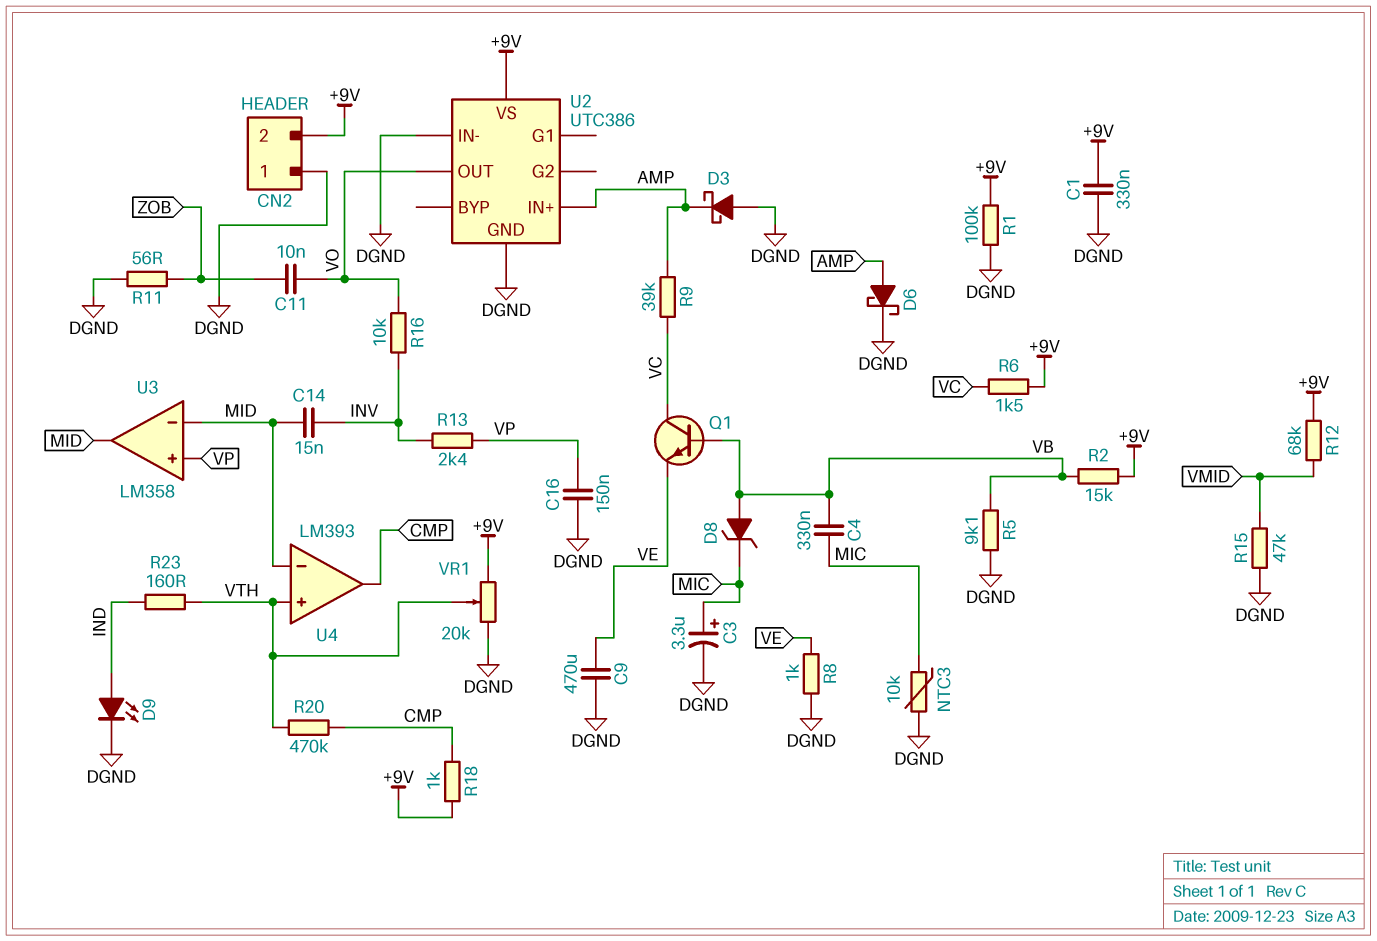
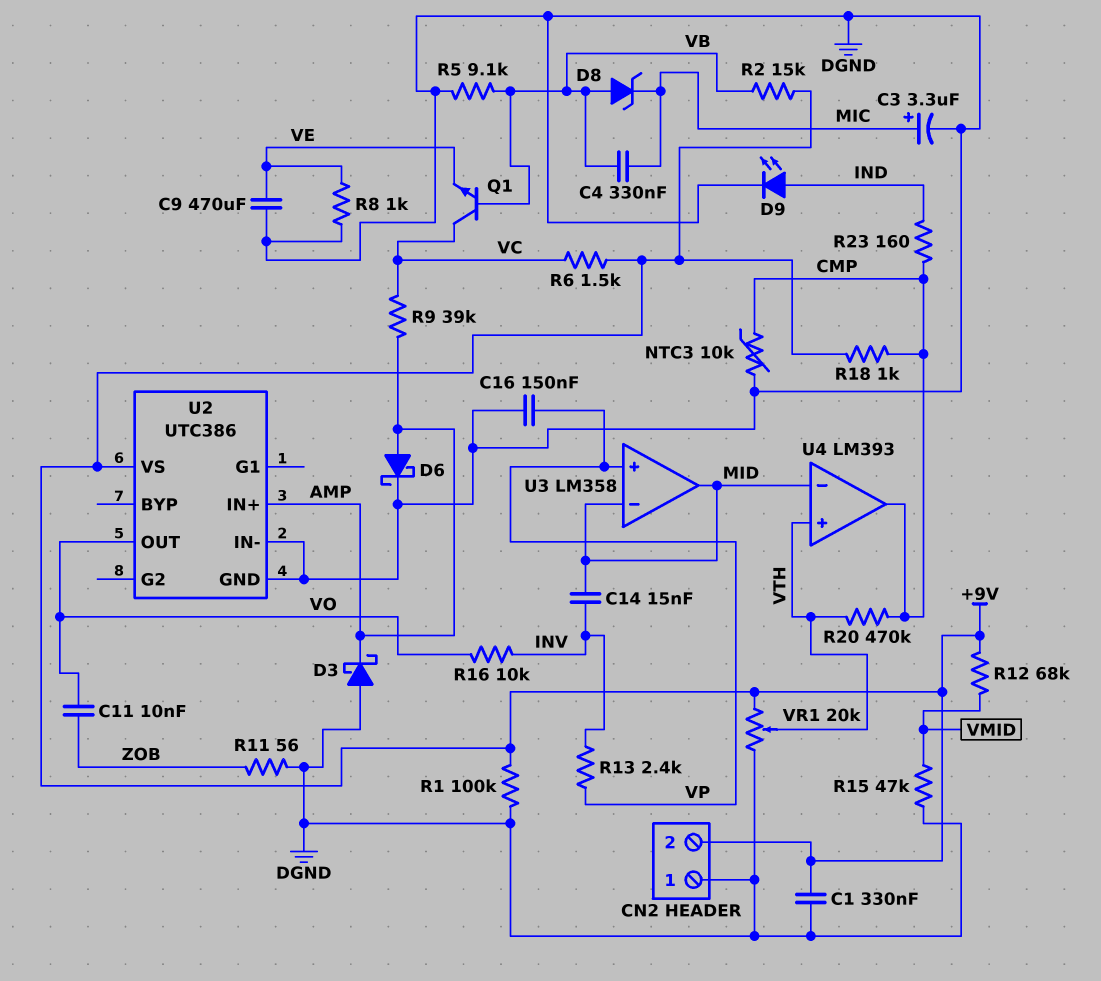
NTC3: 10k (DGND, MIC) -> 10k (CMP, DGND)
R23: 160 (IND, VTH) -> 160 (CMP, IND)

